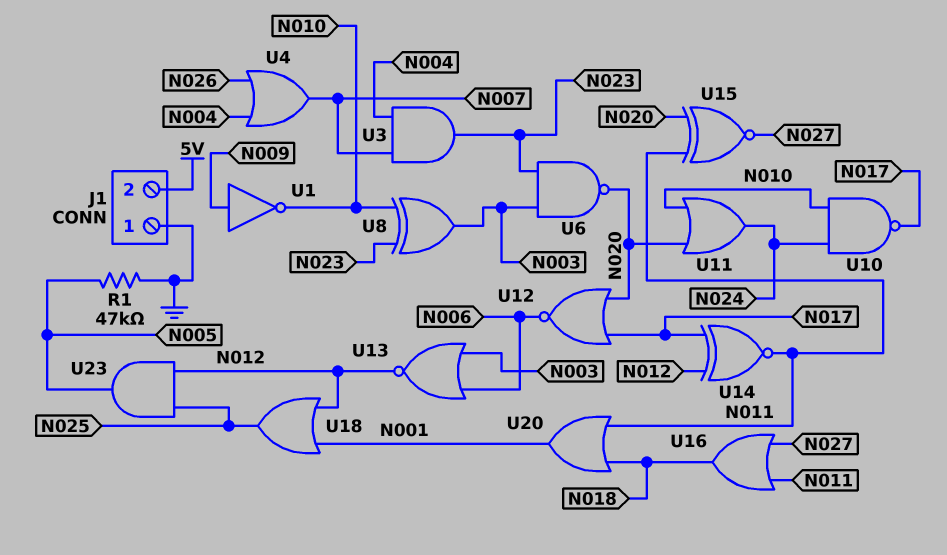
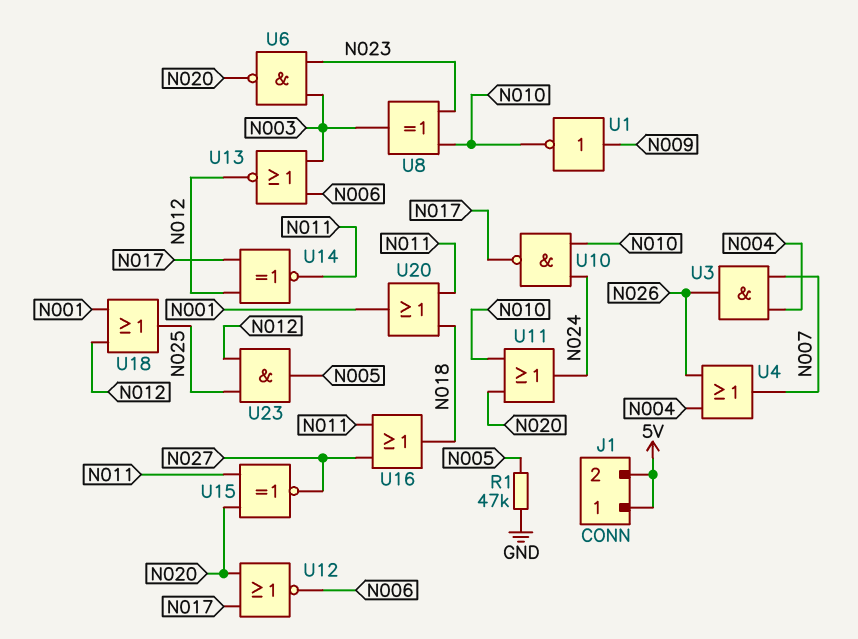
J1 pin 1: GND -> 5V
U3: AND (in N004, in N007, out N023) -> AND (in N004, in N007, out N026)

